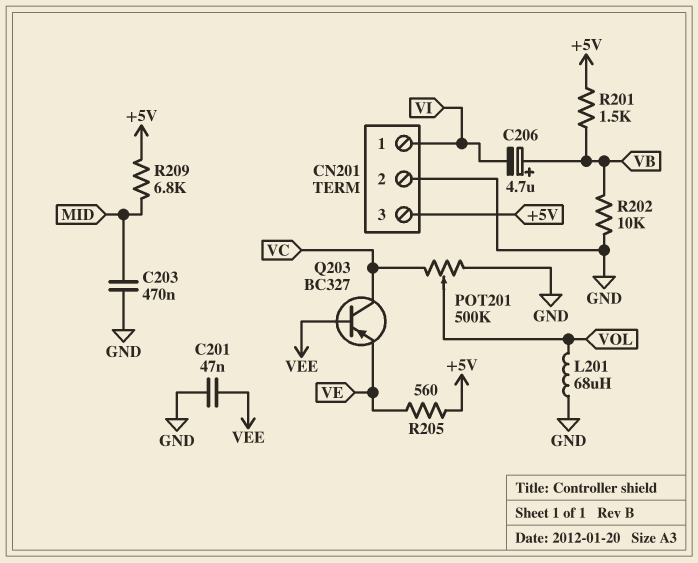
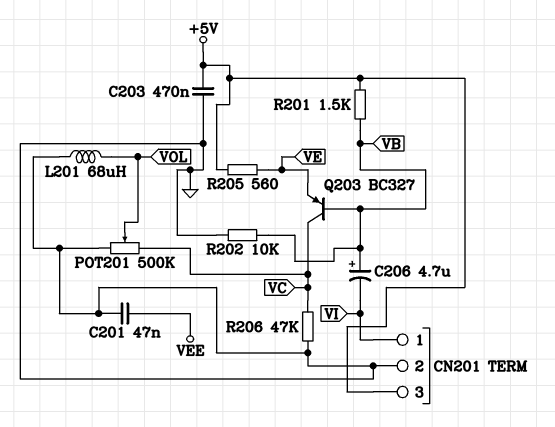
C203: 470nF (GND, MID) -> 470nF (+5V, GND)
Q203: PNP BC327 (B VEE, C VC, E VE) -> PNP BC327 (B VB, C VC, E VE)
R206: none -> 47k (GND, VC)
R209: 6.8k (+5V, MID) -> none

